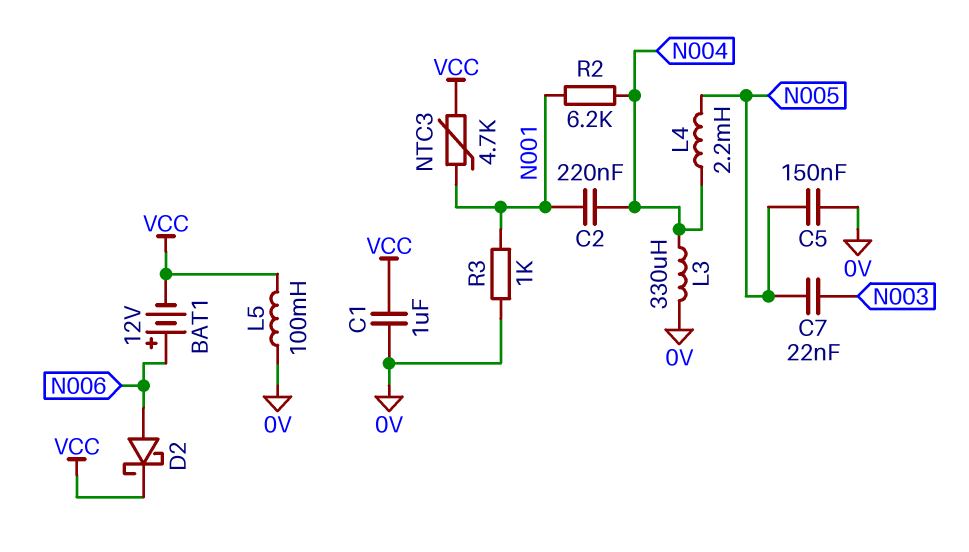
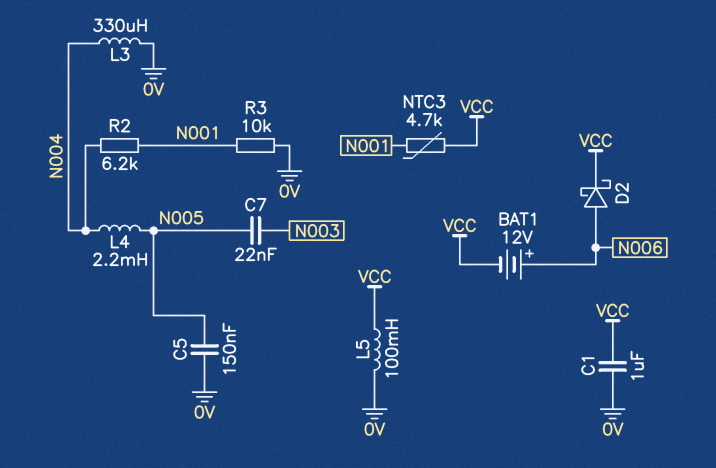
C2: 220nF (N001, N004) -> none
R3: 1k (0V, N001) -> 10k (0V, N001)

